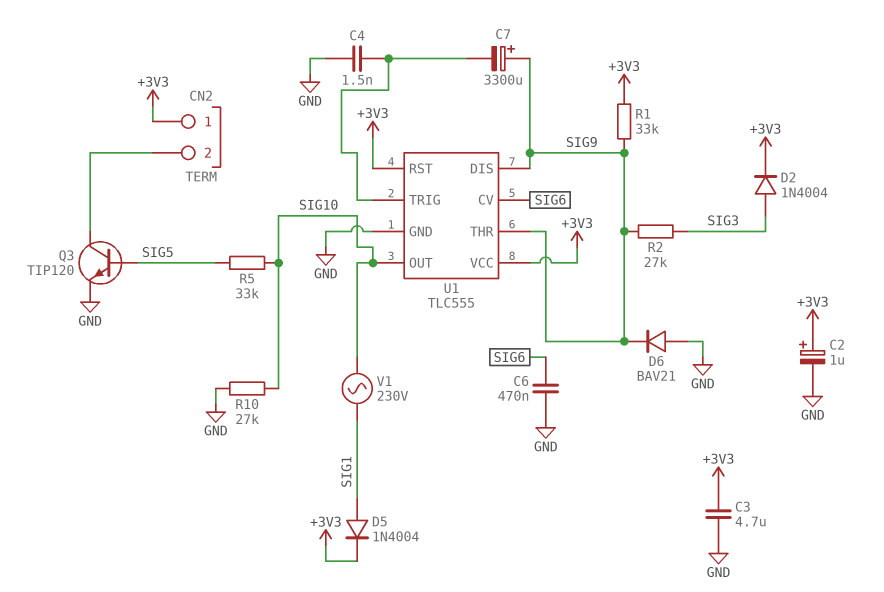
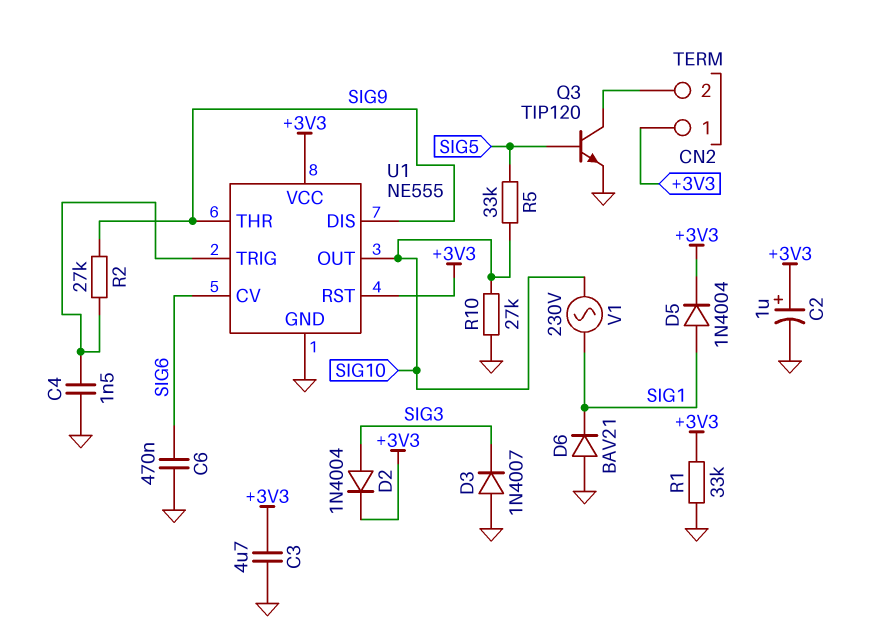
C7: 3300uF (plus SIG9, minus U1/TRIG) -> none
D3: none -> diode 1N4007 (A GND, K SIG3)
D6: diode BAV21 (A GND, K SIG9) -> diode BAV21 (A GND, K SIG1)
R1: 33k (+3V3, SIG9) -> 33k (+3V3, GND)
R2: 27k (SIG3, SIG9) -> 27k (SIG9, U1/TRIG)
U1: TLC555 -> NE555

